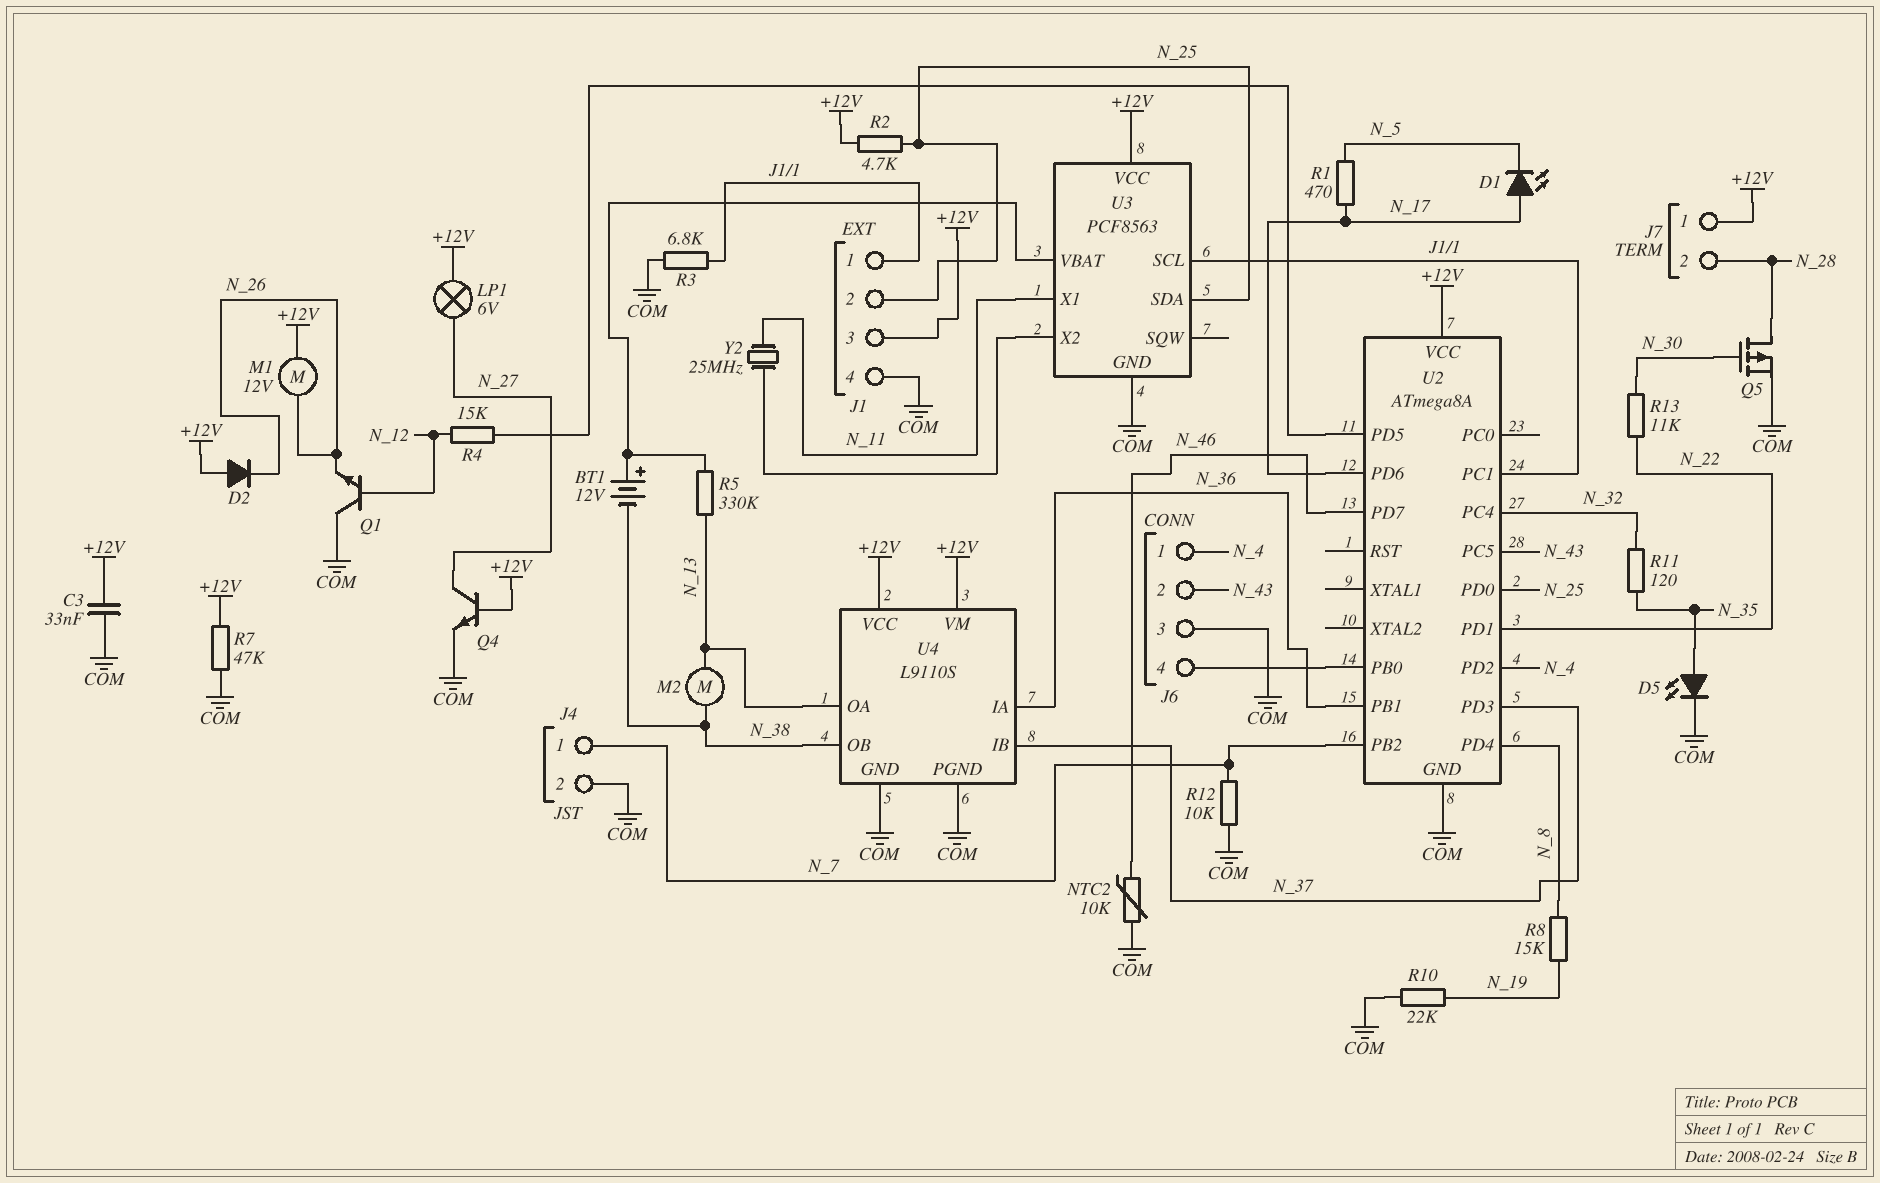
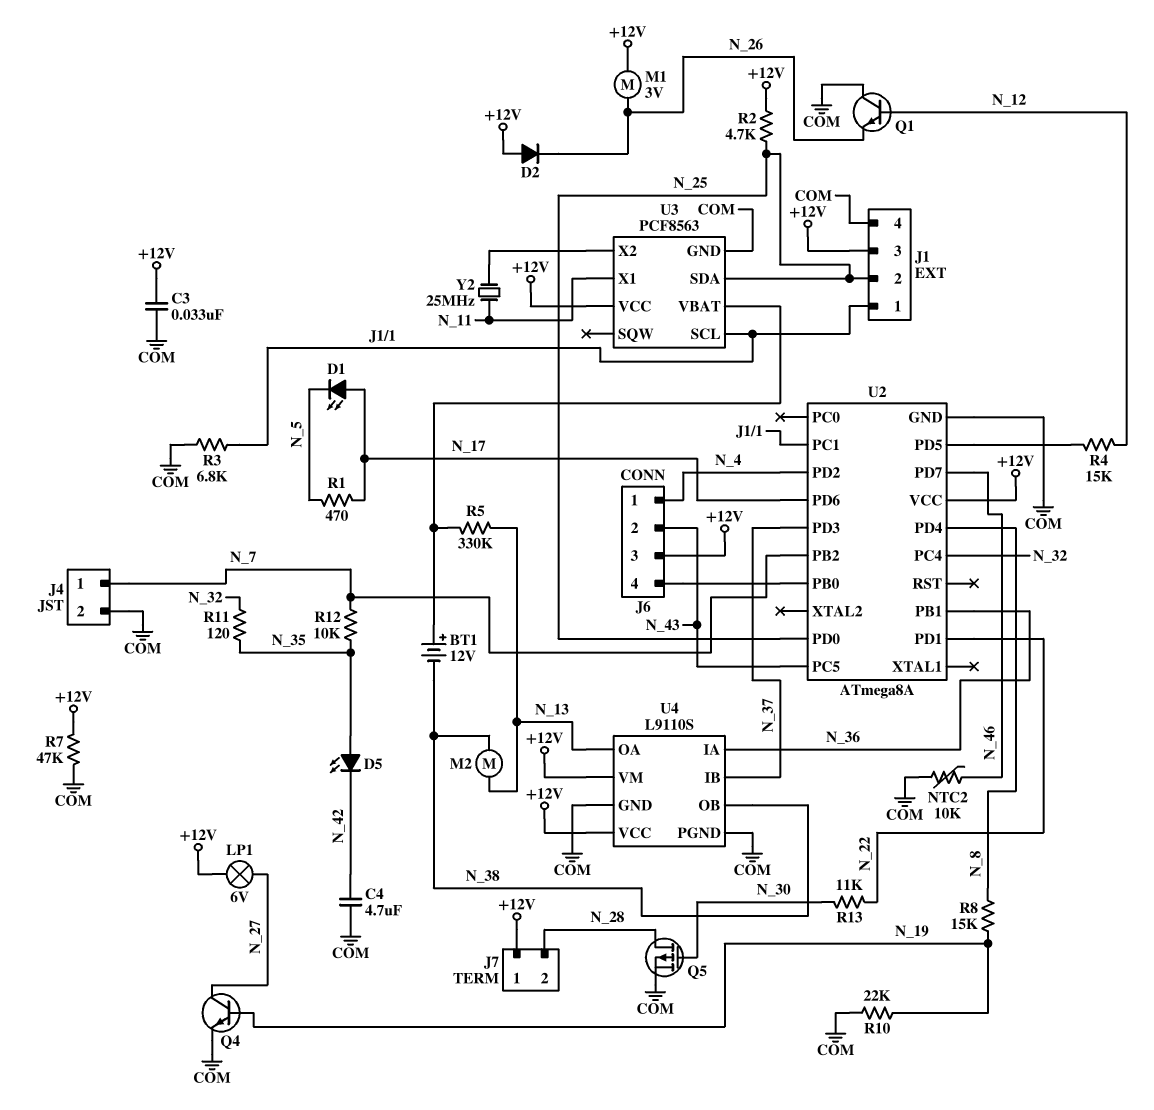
C4: none -> 4.7uF (COM, N_42)
D5: LED (A N_35, K COM) -> LED (A N_35, K N_42)
J6 pin 3: COM -> +12V
M1: motor 12V (+12V, N_26) -> motor 3V (+12V, N_26)
Q4: NPN (B +12V, C N_27, E COM) -> NPN (B N_19, C N_27, E COM)
R12: 10k (COM, N_7) -> 10k (N_7, N_35)

